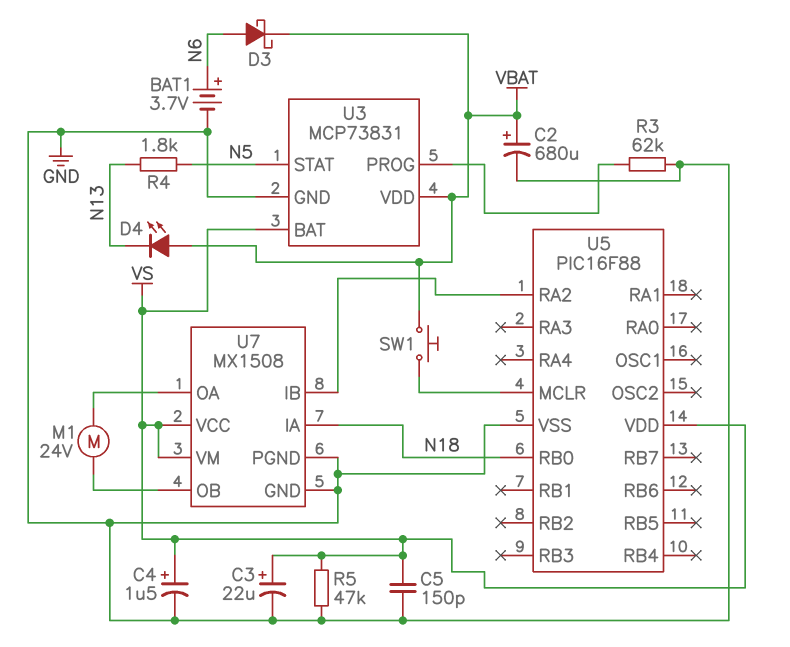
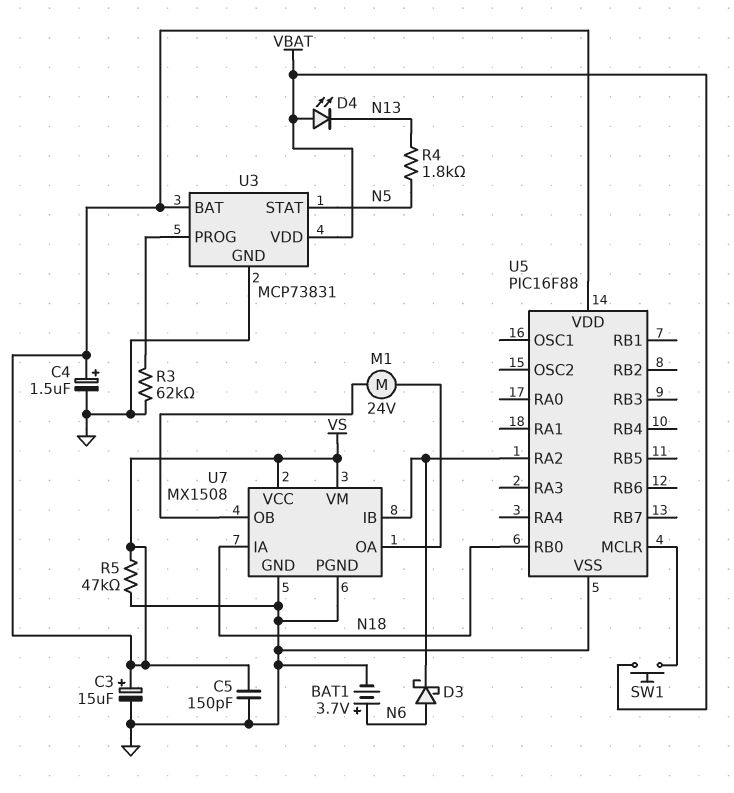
C2: 680uF (plus VBAT, minus GND) -> none
C3: 22uF (plus VS, minus GND) -> 15uF (plus VS, minus GND)
D3: schottky (A N6, K VBAT) -> schottky (A N6, K U5/RA2)

